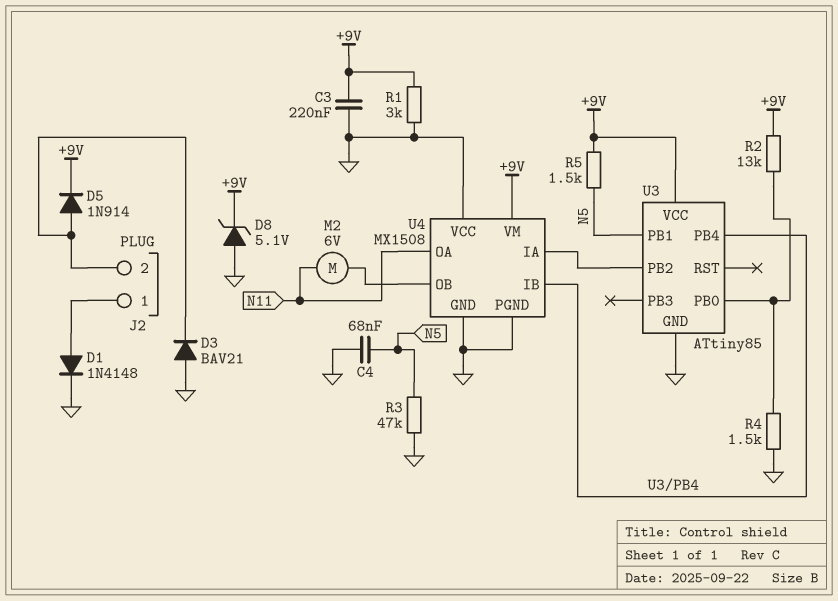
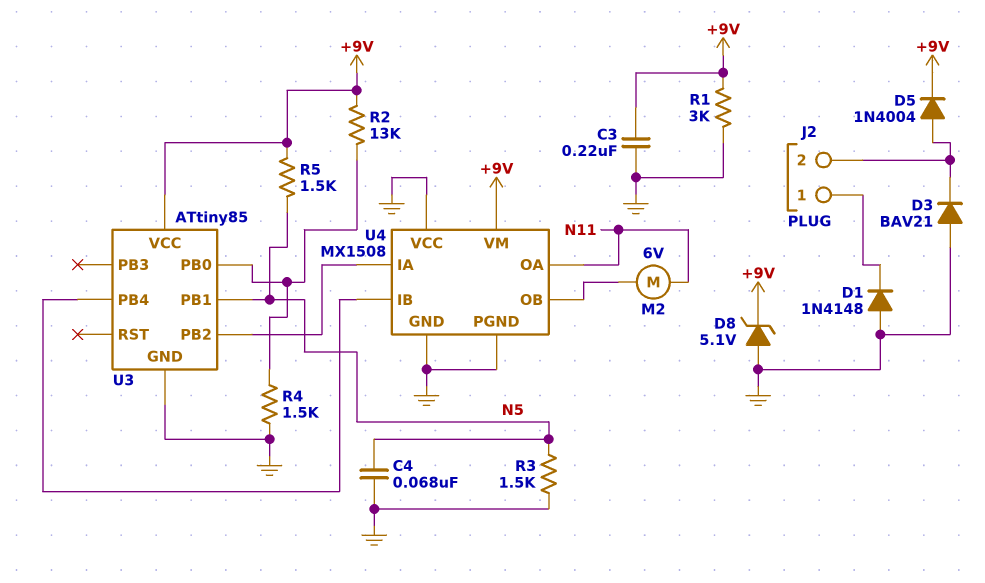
D1: diode 1N4148 (A J2/1, K GND) -> diode 1N4148 (A GND, K J2/1)
D5: diode 1N914 (A J2/2, K +9V) -> diode 1N4004 (A J2/2, K +9V)
R3: 47k (GND, N5) -> 1.5k (GND, N5)

